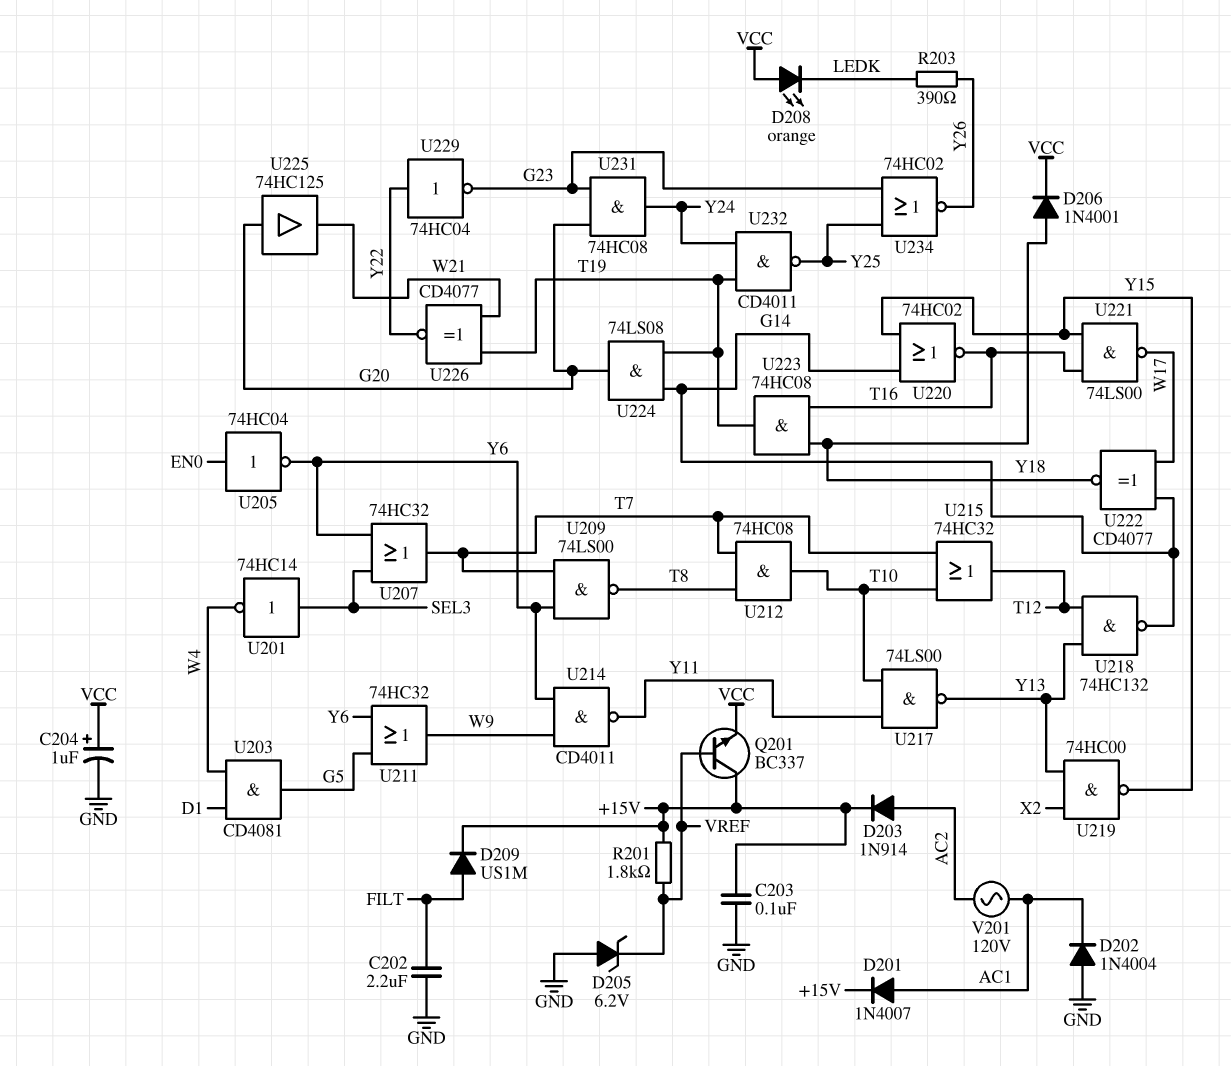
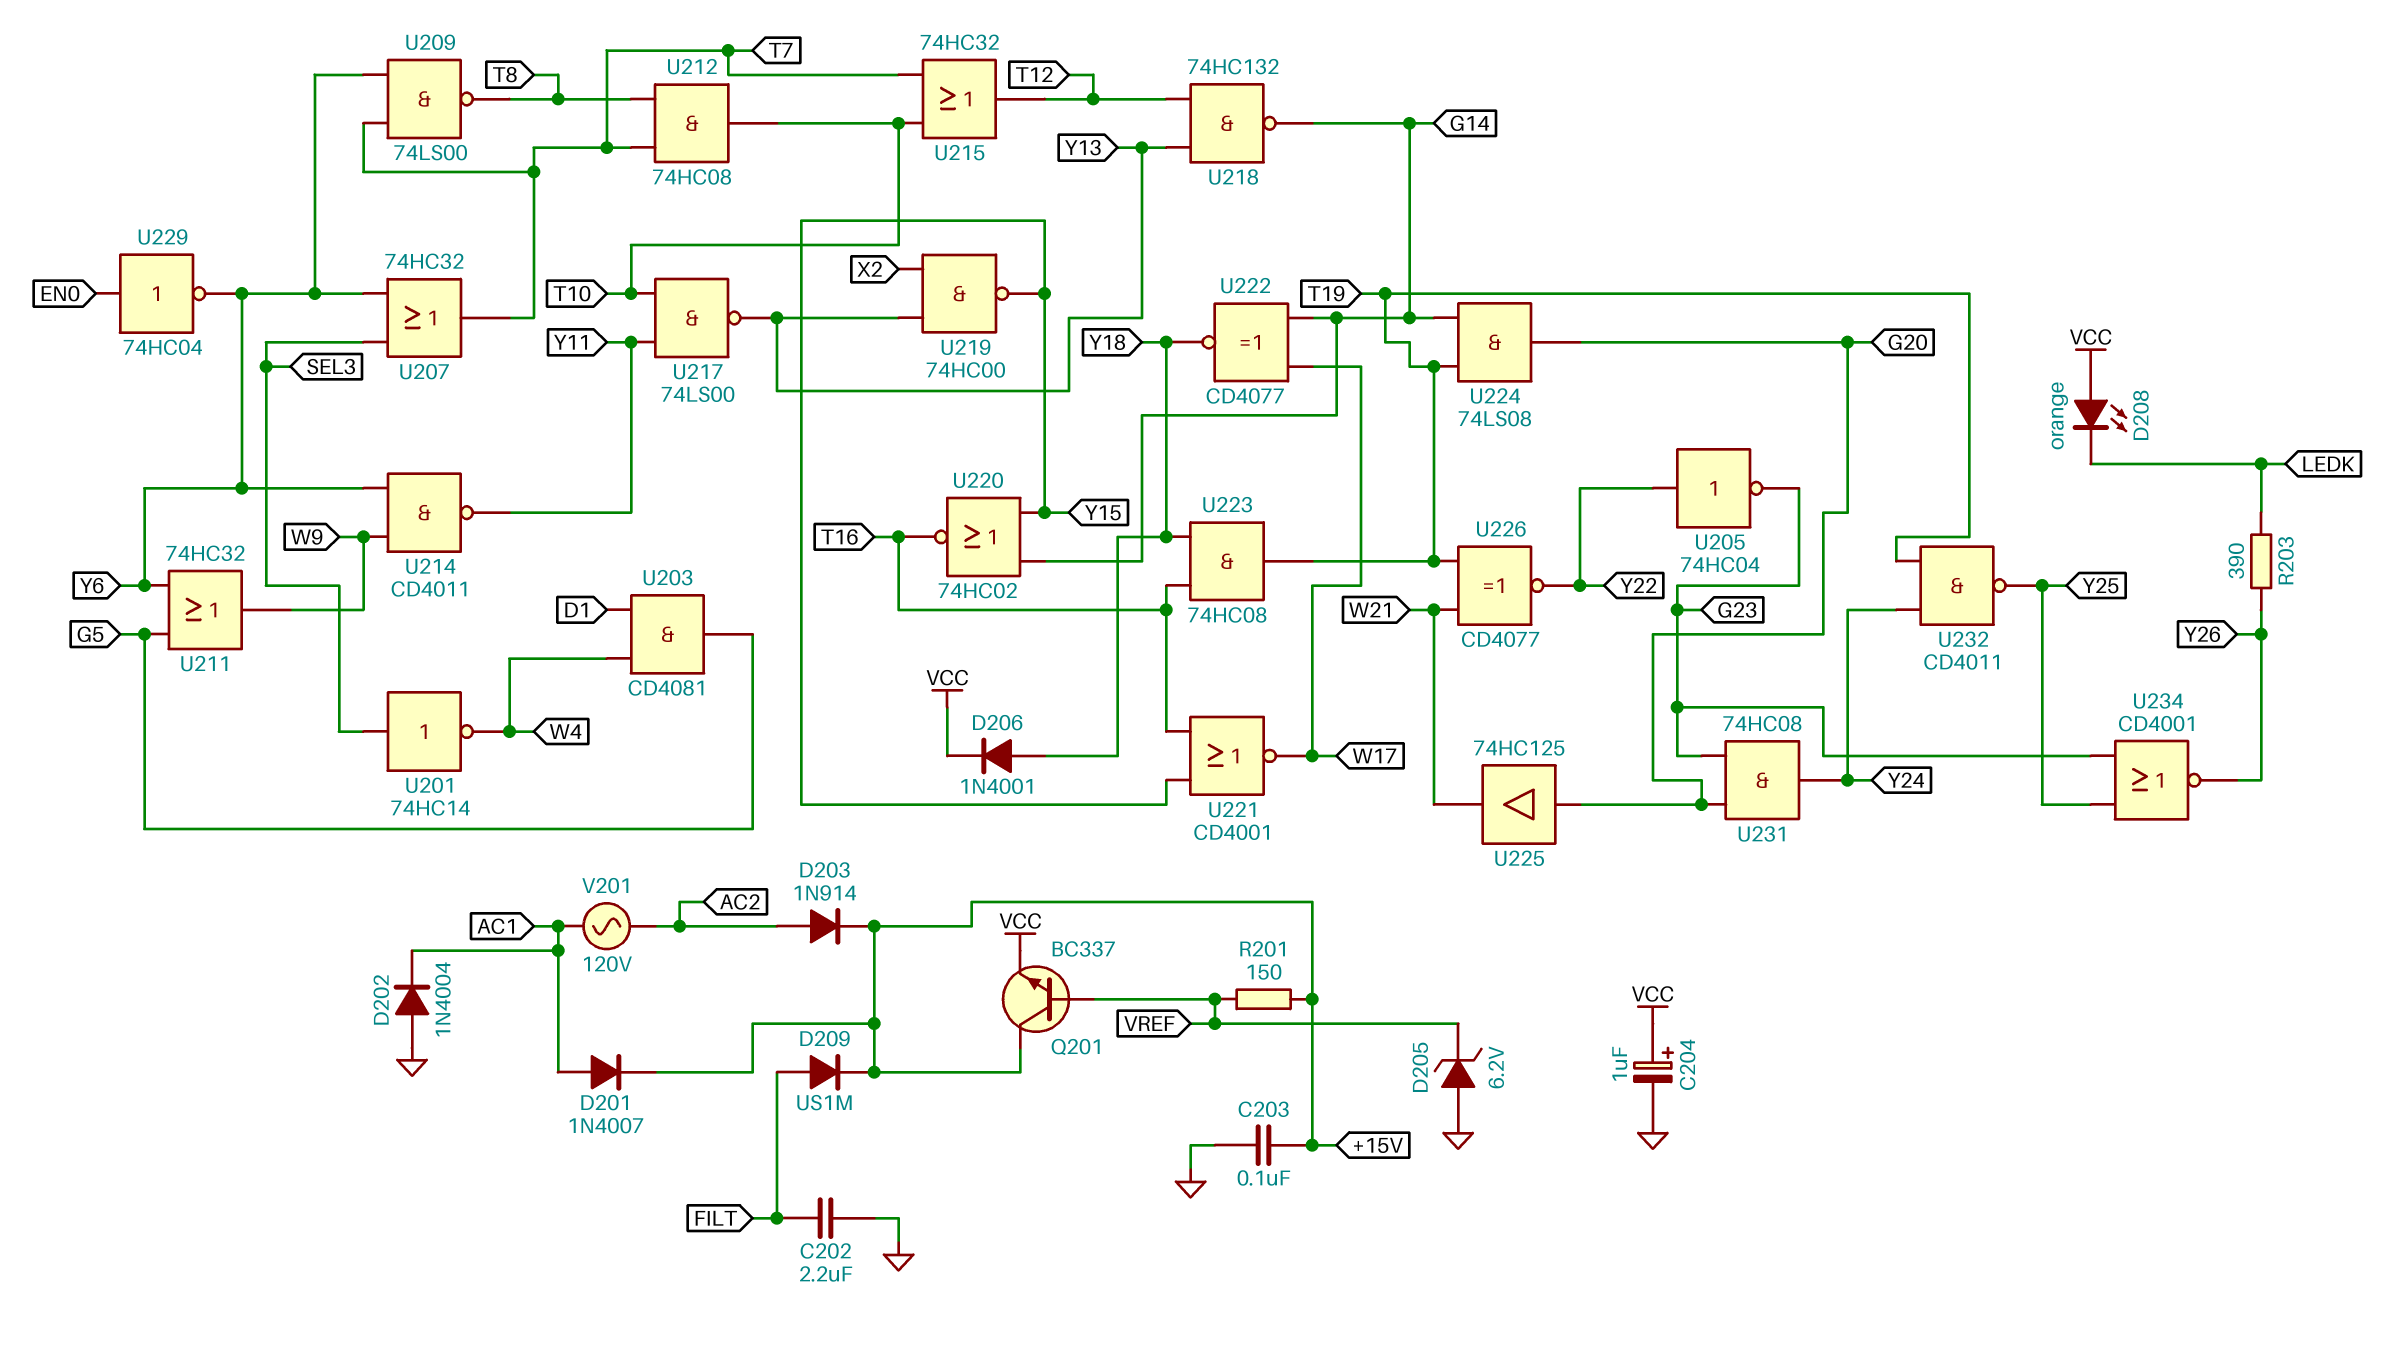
R201: 1.8k (+15V, VREF) -> 150 (+15V, VREF)
U205: NOT 74HC04 (in EN0, out Y6) -> NOT 74HC04 (in Y22, out G23)
U221: NAND 74LS00 (in T16, in Y15, out W17) -> NOR CD4001 (in T16, in Y15, out W17)
U229: NOT 74HC04 (in Y22, out G23) -> NOT 74HC04 (in EN0, out Y6)
U234: NOR 74HC02 (in G23, in Y25, out Y26) -> NOR CD4001 (in G23, in Y25, out Y26)

